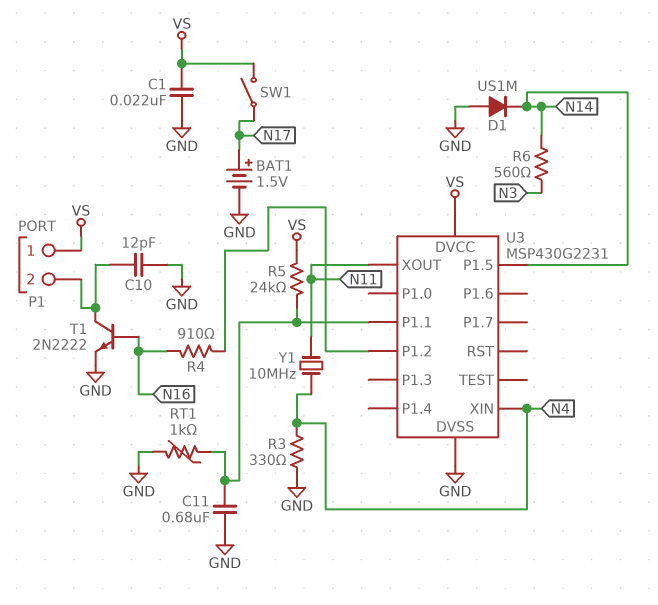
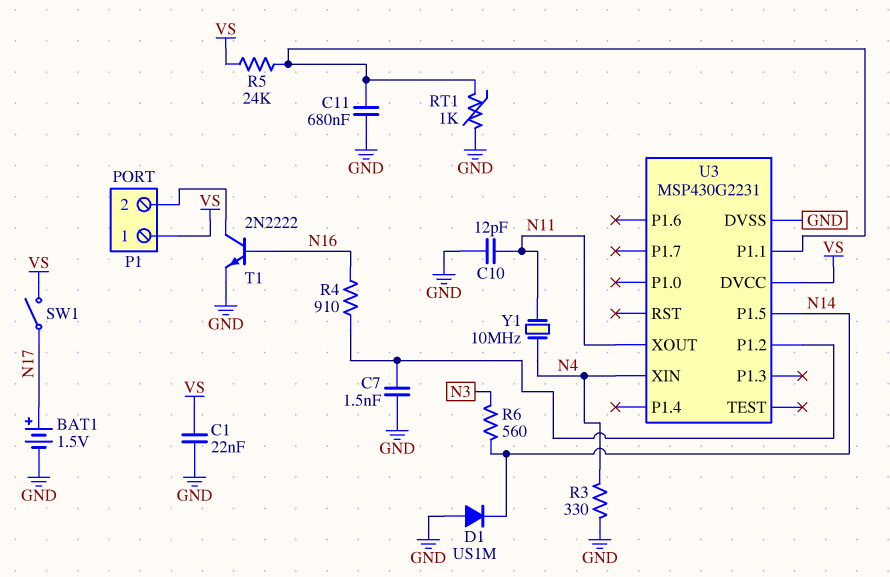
C7: none -> 1.5nF (GND, U3/P1.2)
C10: 12pF (GND, P1/2) -> 12pF (GND, N11)

